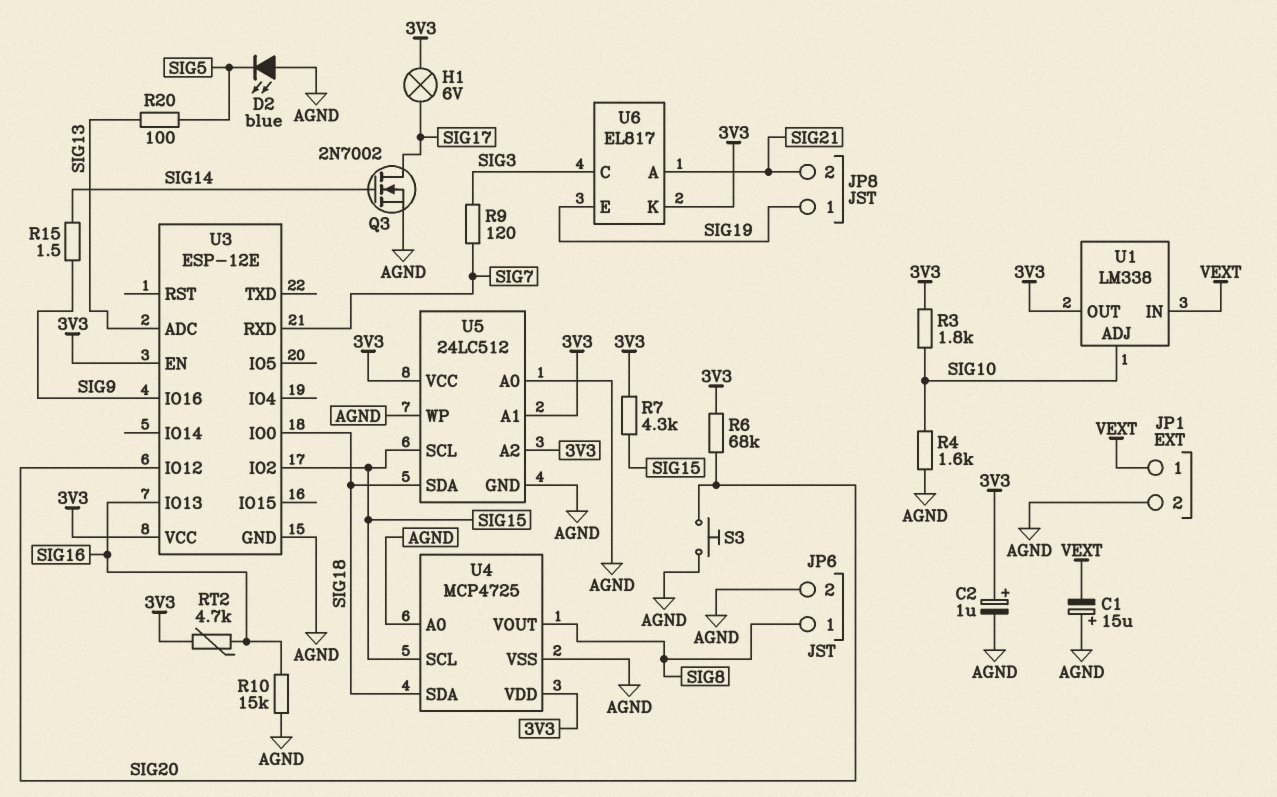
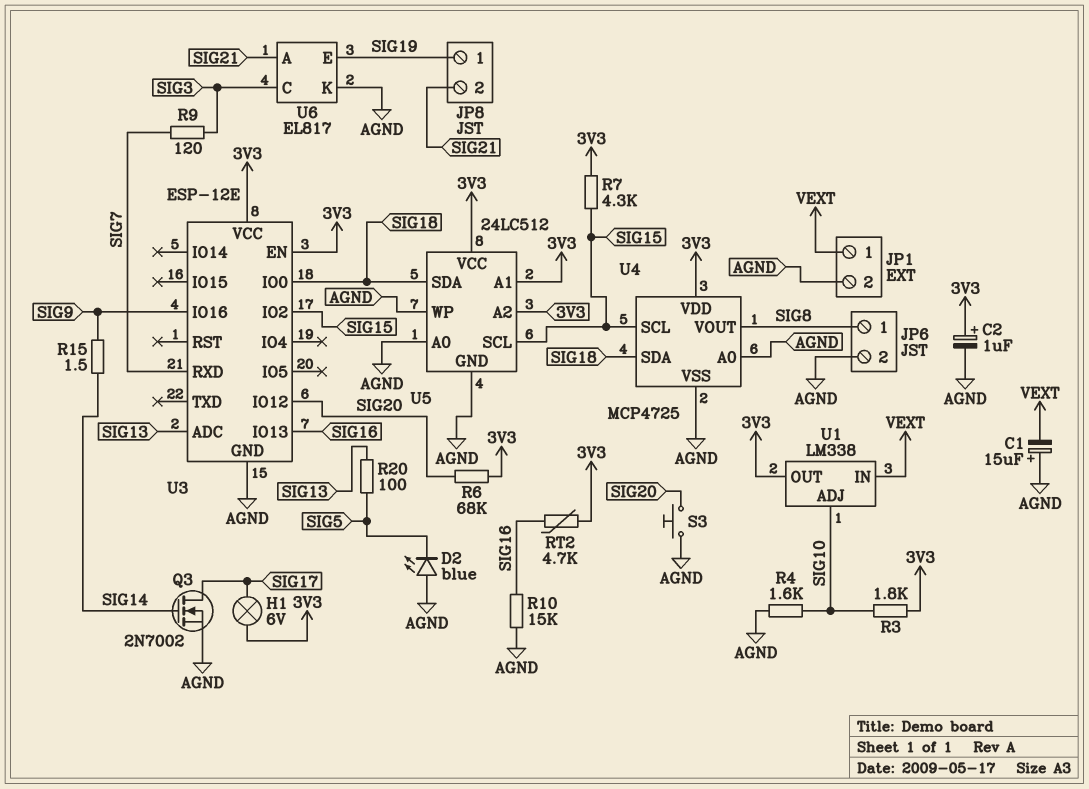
U6 pin K: 3V3 -> AGND

